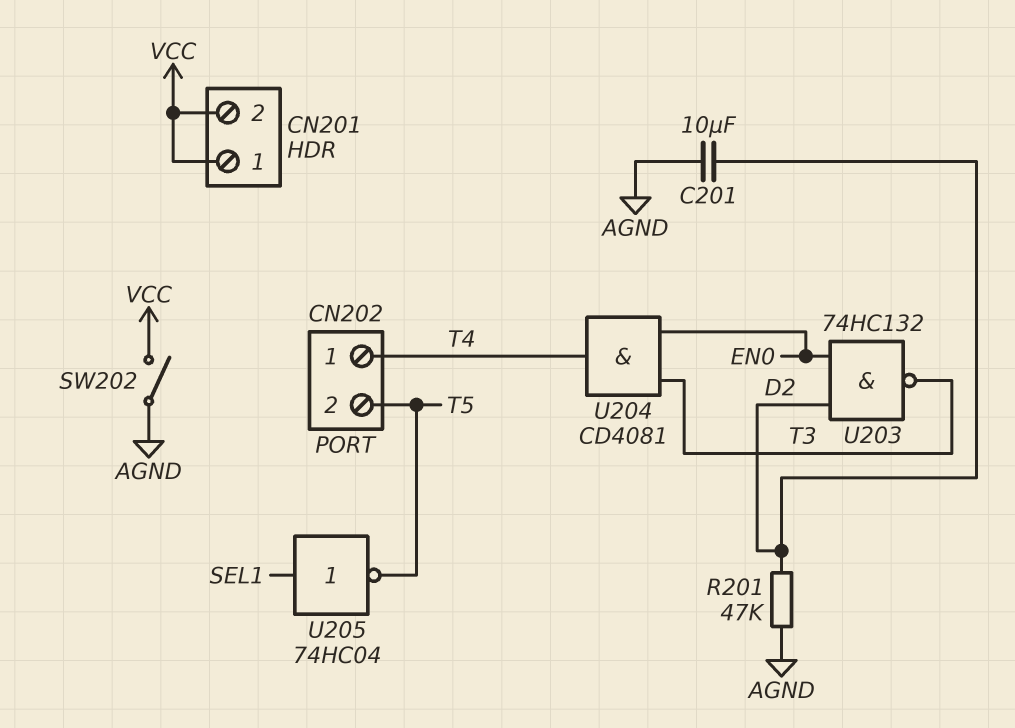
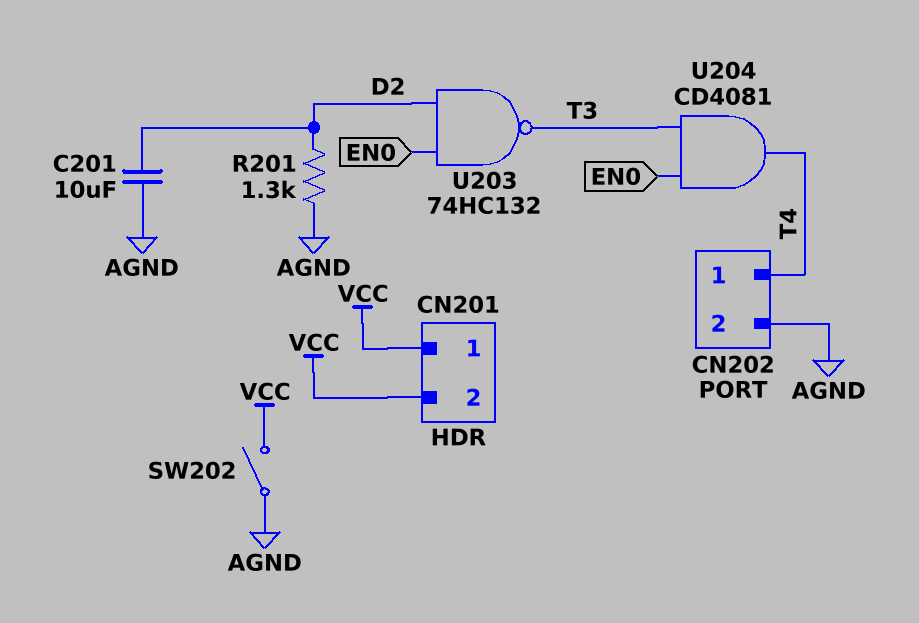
CN202 pin 2: T5 -> AGND
R201: 47k (AGND, D2) -> 1.3k (AGND, D2)
U205: NOT 74HC04 (in SEL1, out T5) -> none

